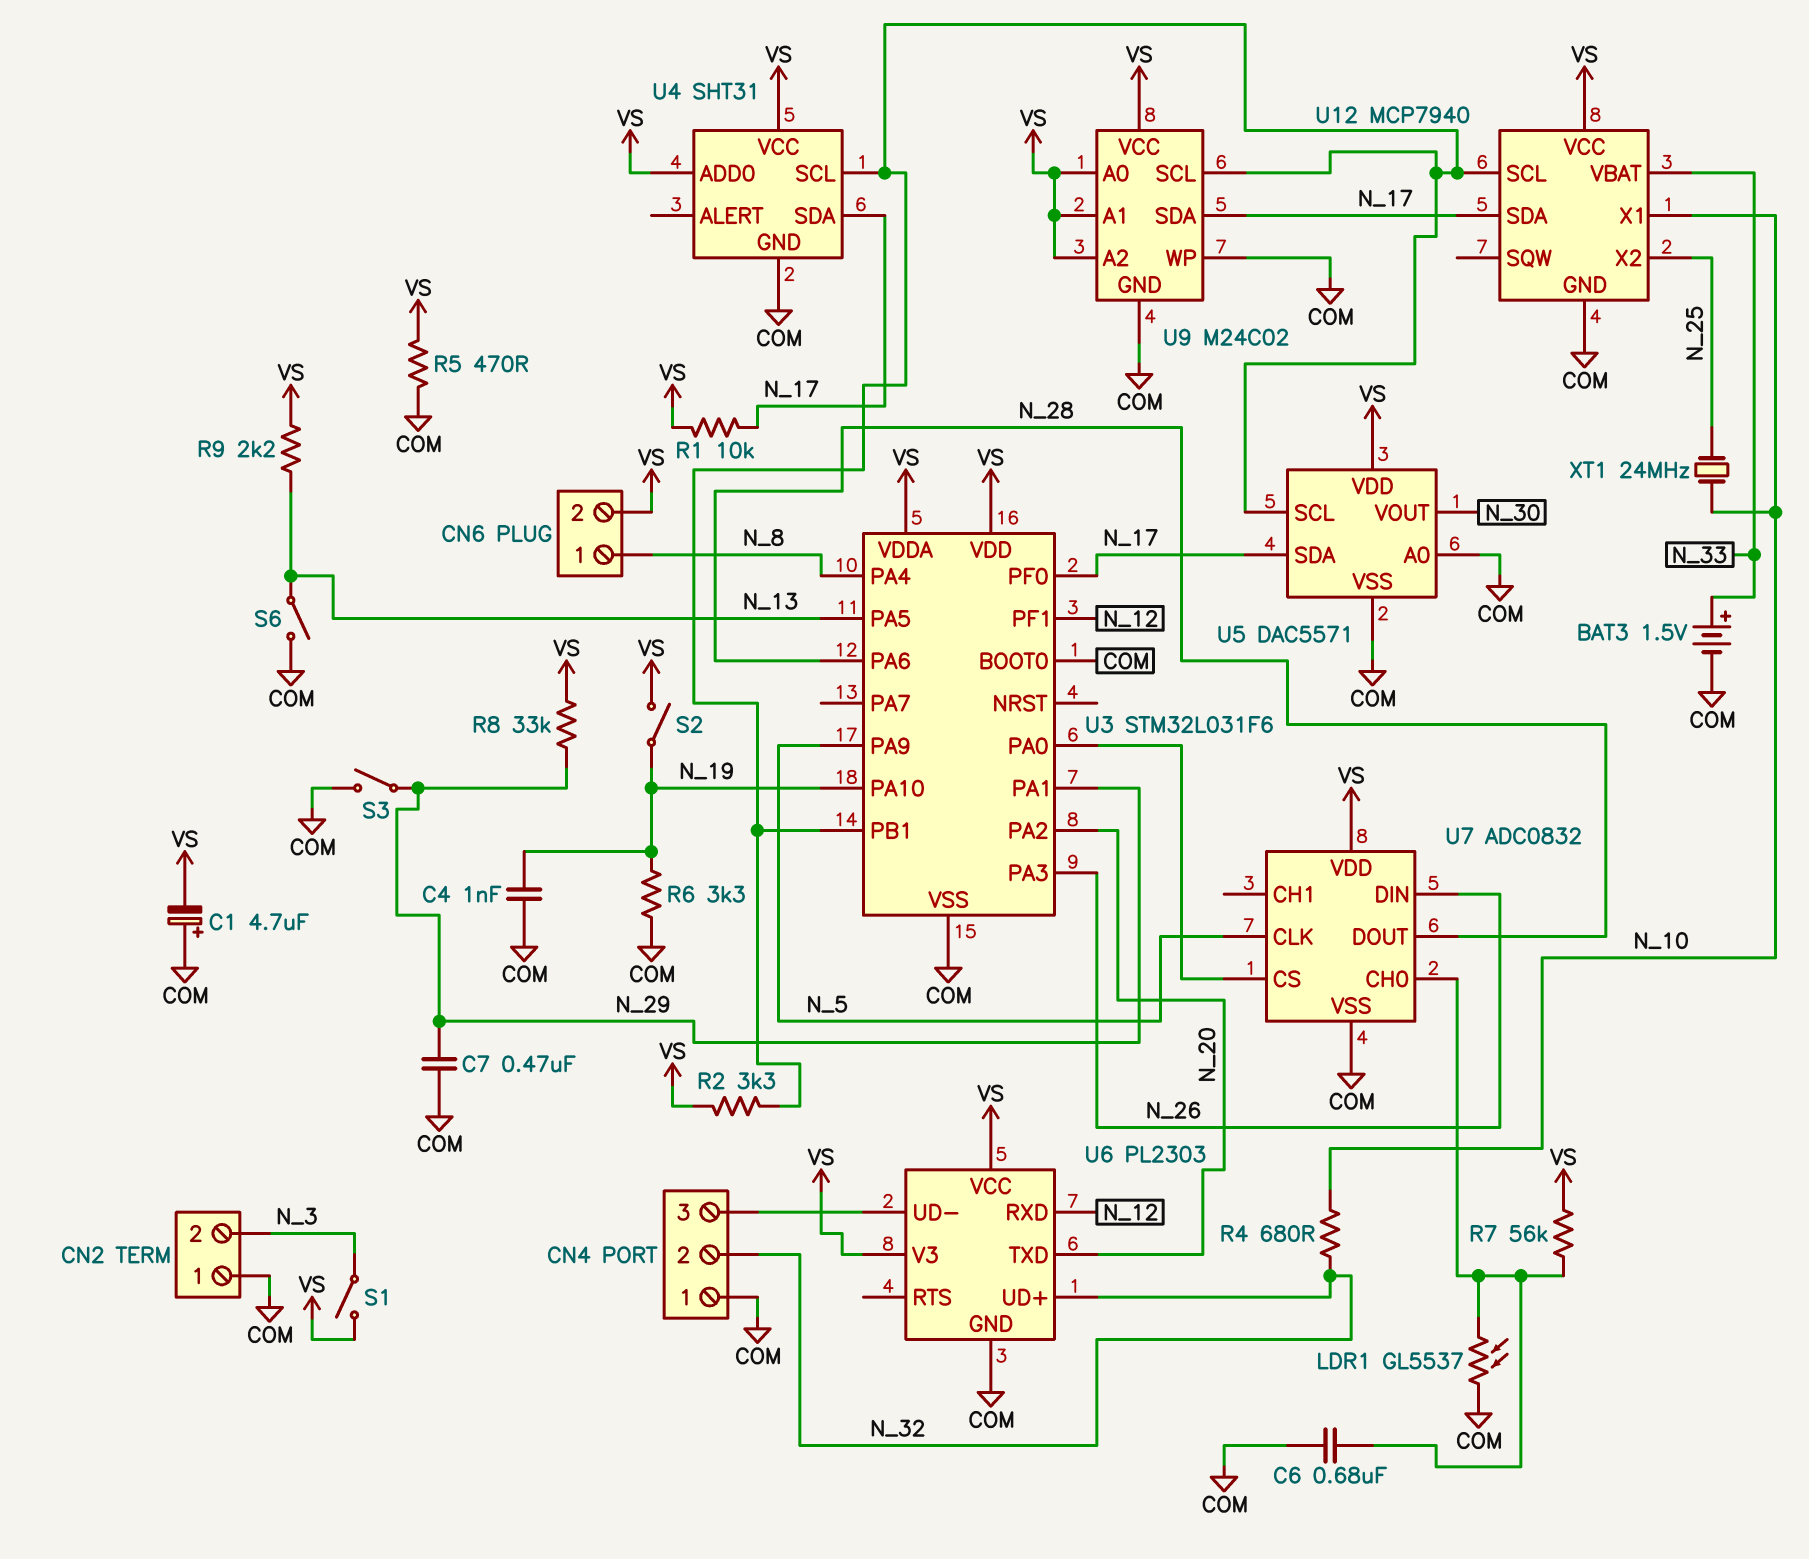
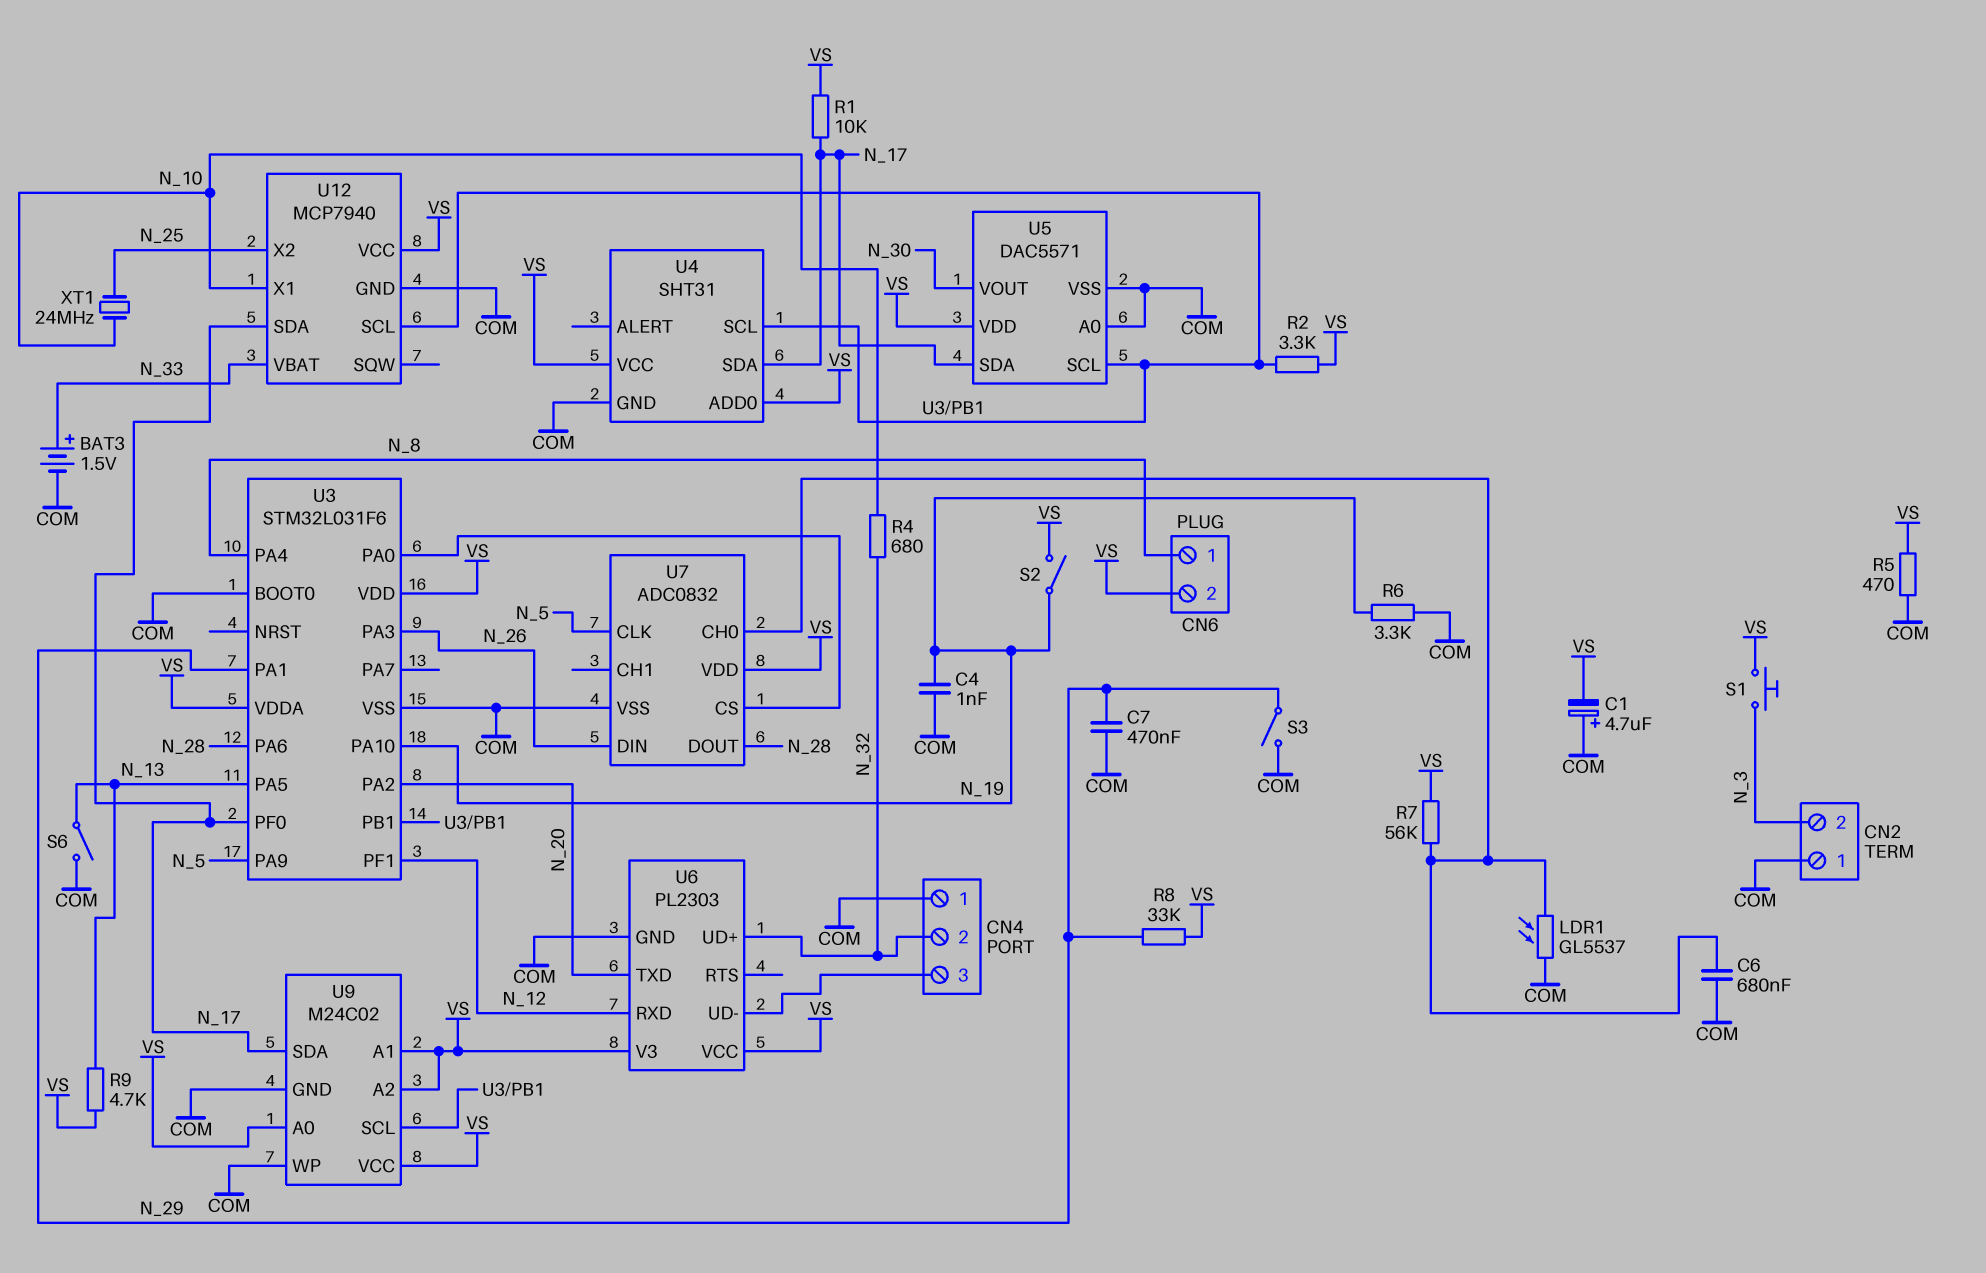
R9: 2.2k (N_13, VS) -> 4.7k (N_13, VS)
S1: switch (N_3, VS) -> button (N_3, VS)

